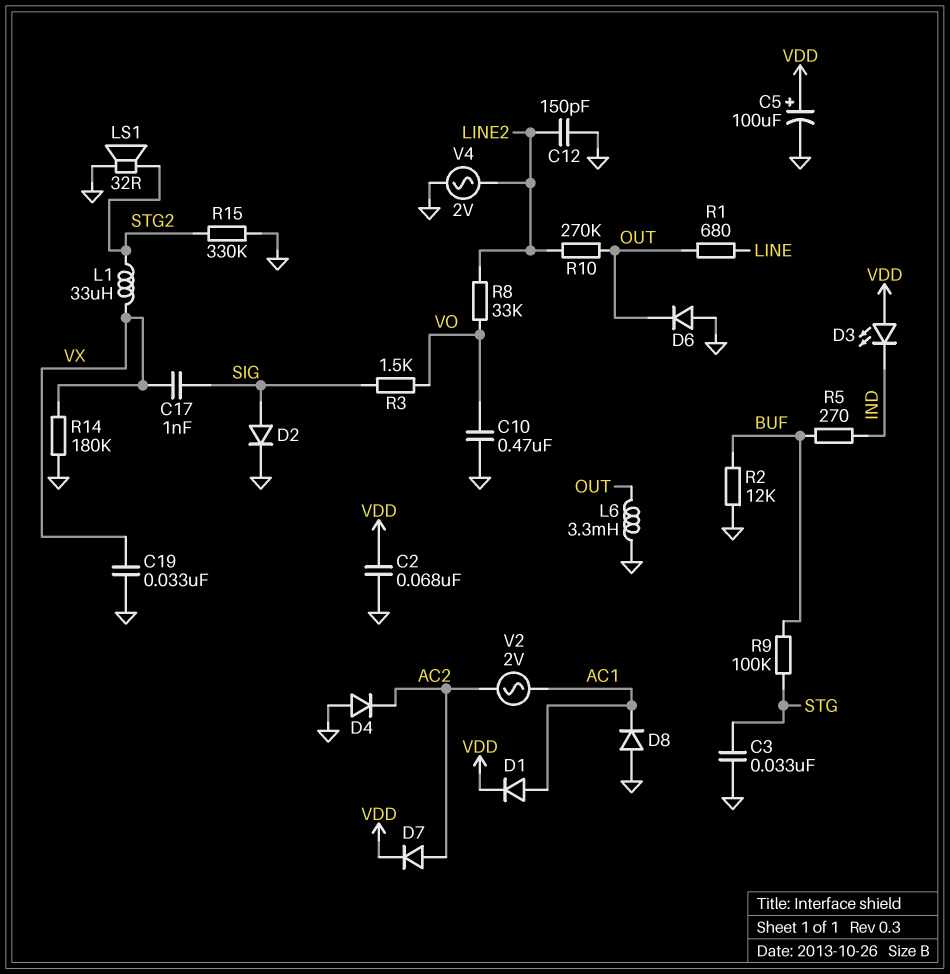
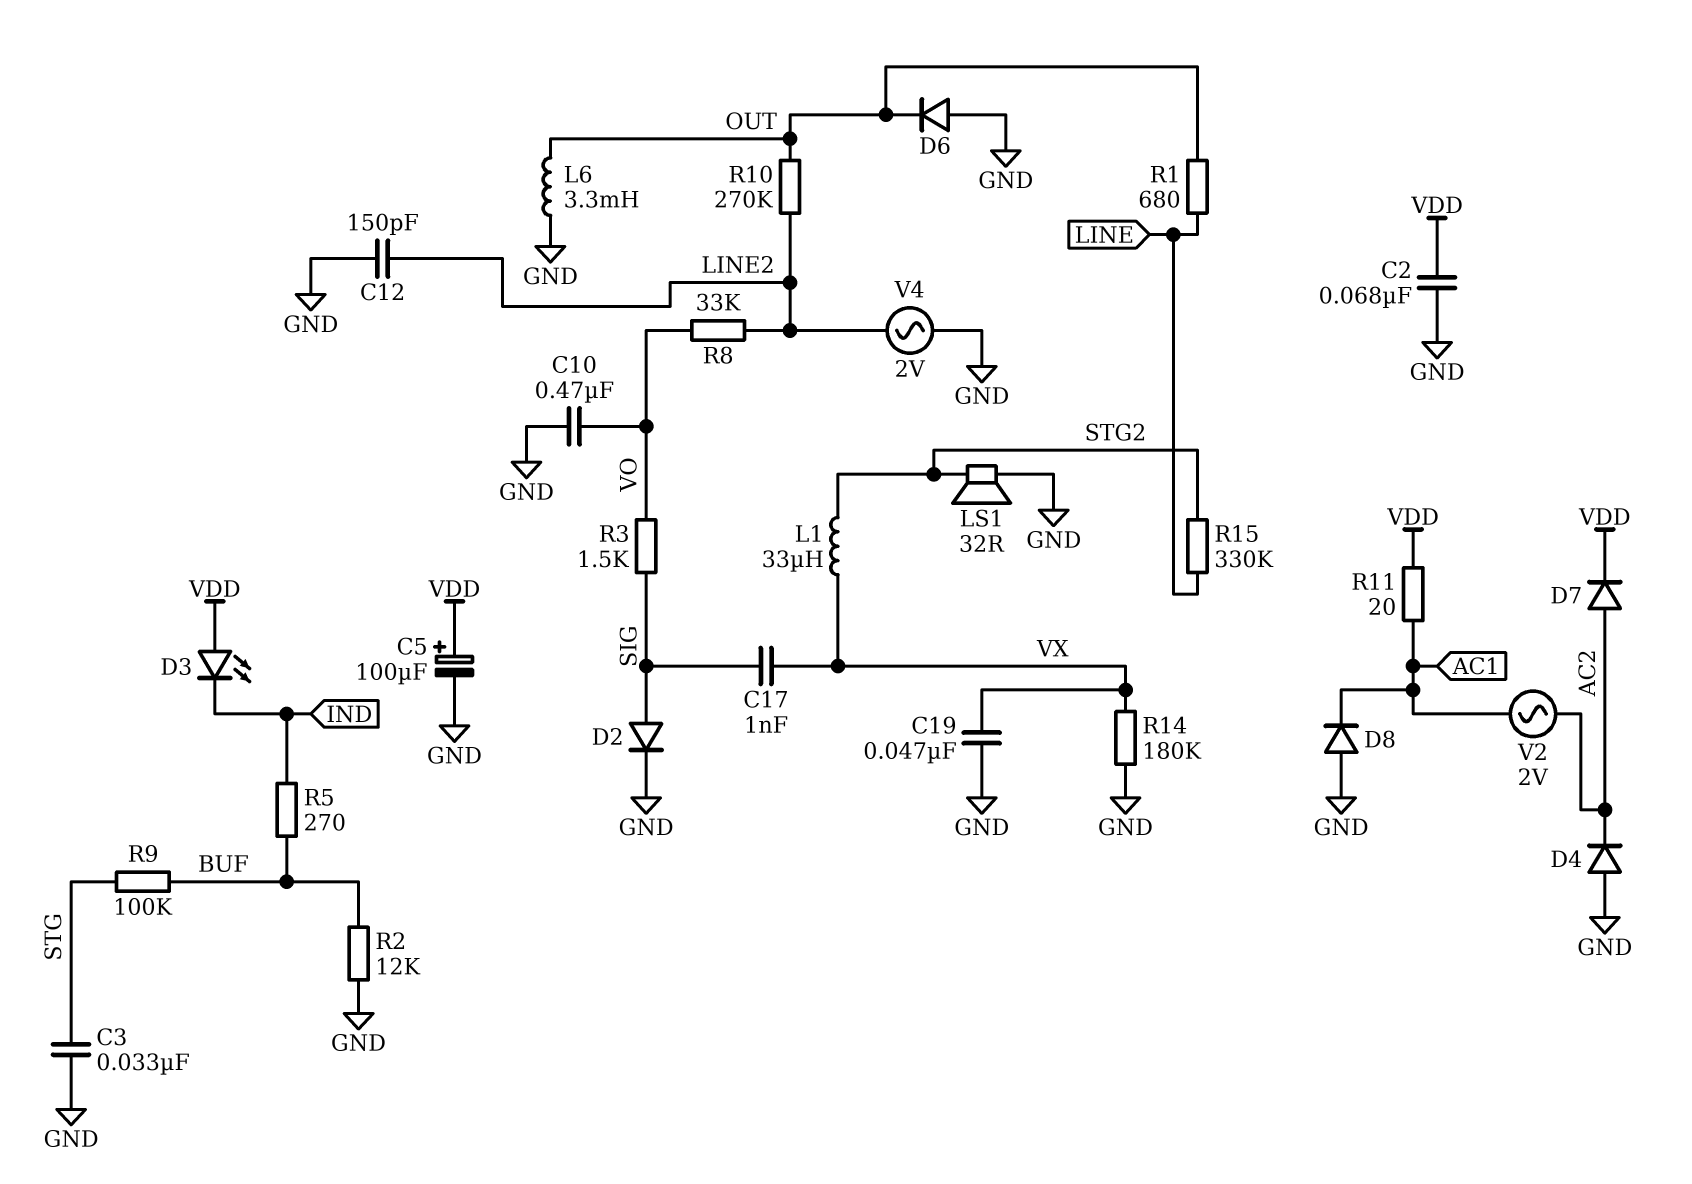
C19: 33nF (GND, VX) -> 47nF (GND, VX)
D1: diode (A AC1, K VDD) -> none
R11: none -> 20 (AC1, VDD)
R15: 330k (GND, STG2) -> 330k (LINE, STG2)

